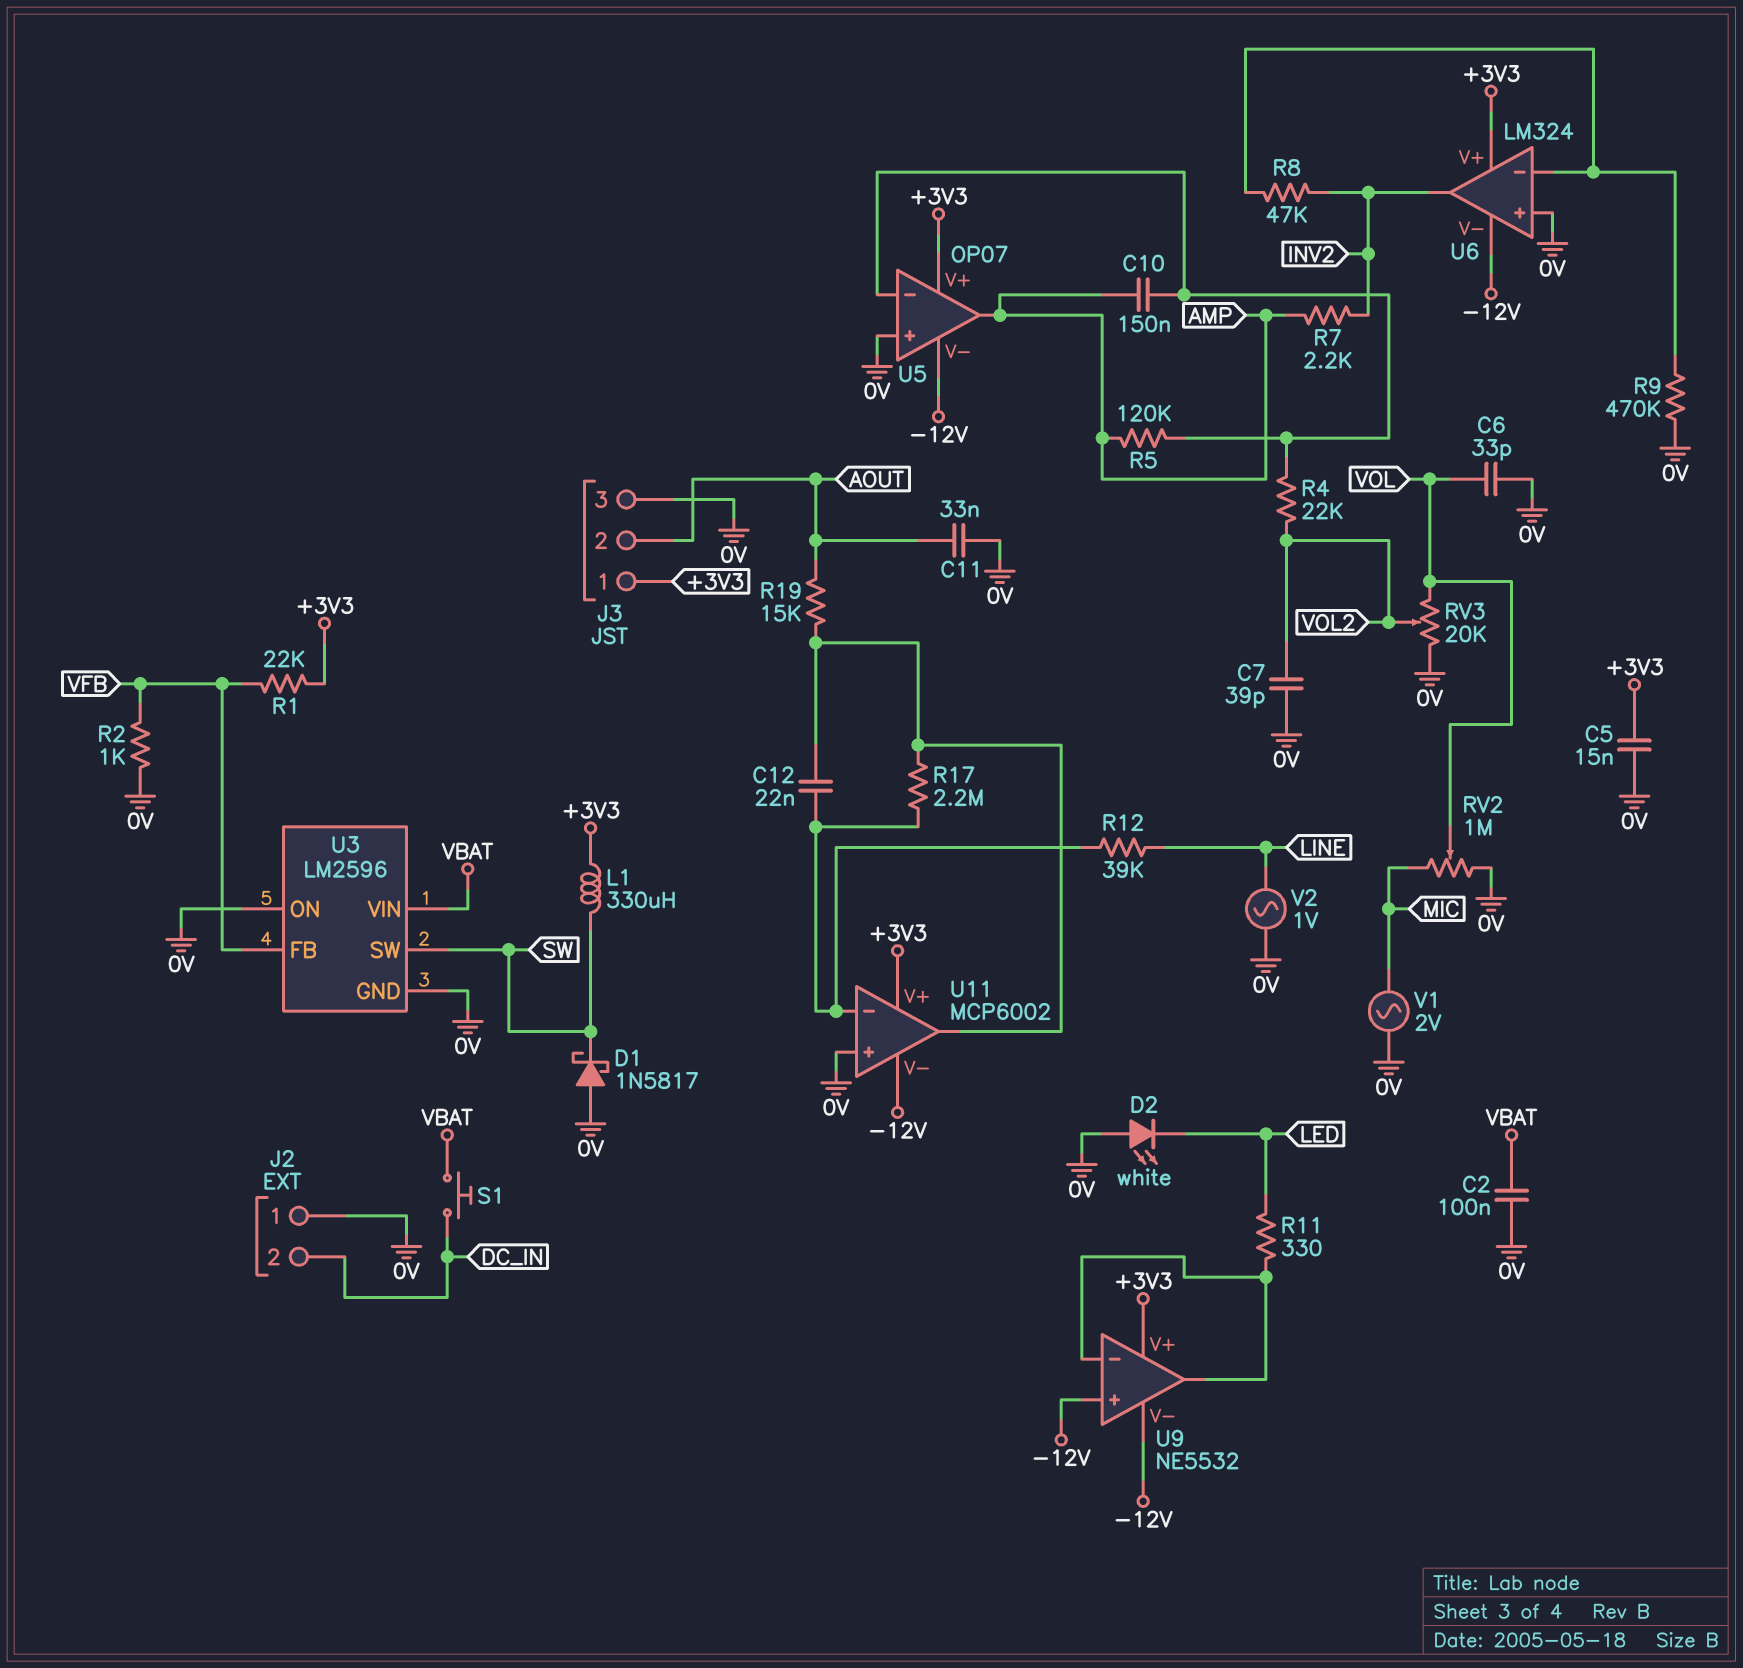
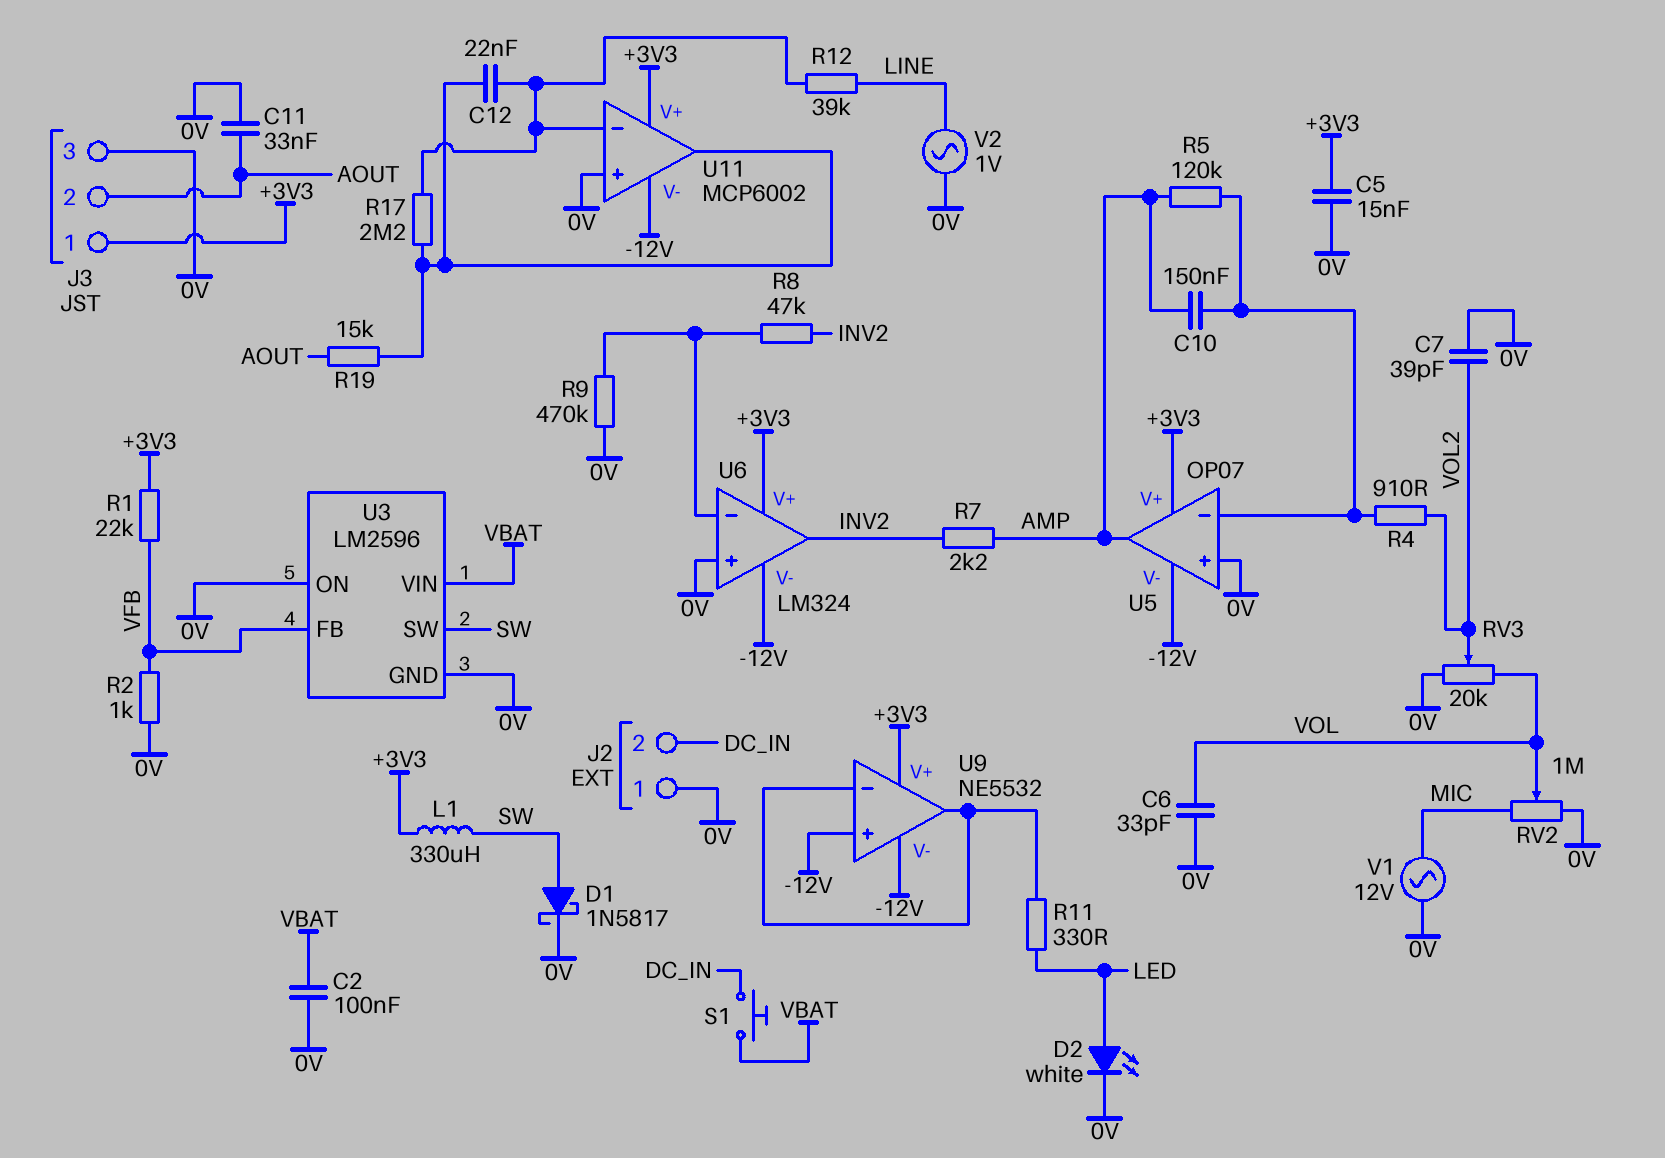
D1: schottky 1N5817 (A 0V, K SW) -> schottky 1N5817 (A SW, K 0V)
D2: LED white (A 0V, K LED) -> LED white (A LED, K 0V)
R4: 22k (U5/in-, VOL2) -> 910 (U5/in-, VOL2)
V1: AC 2V (0V, MIC) -> AC 12V (0V, MIC)

